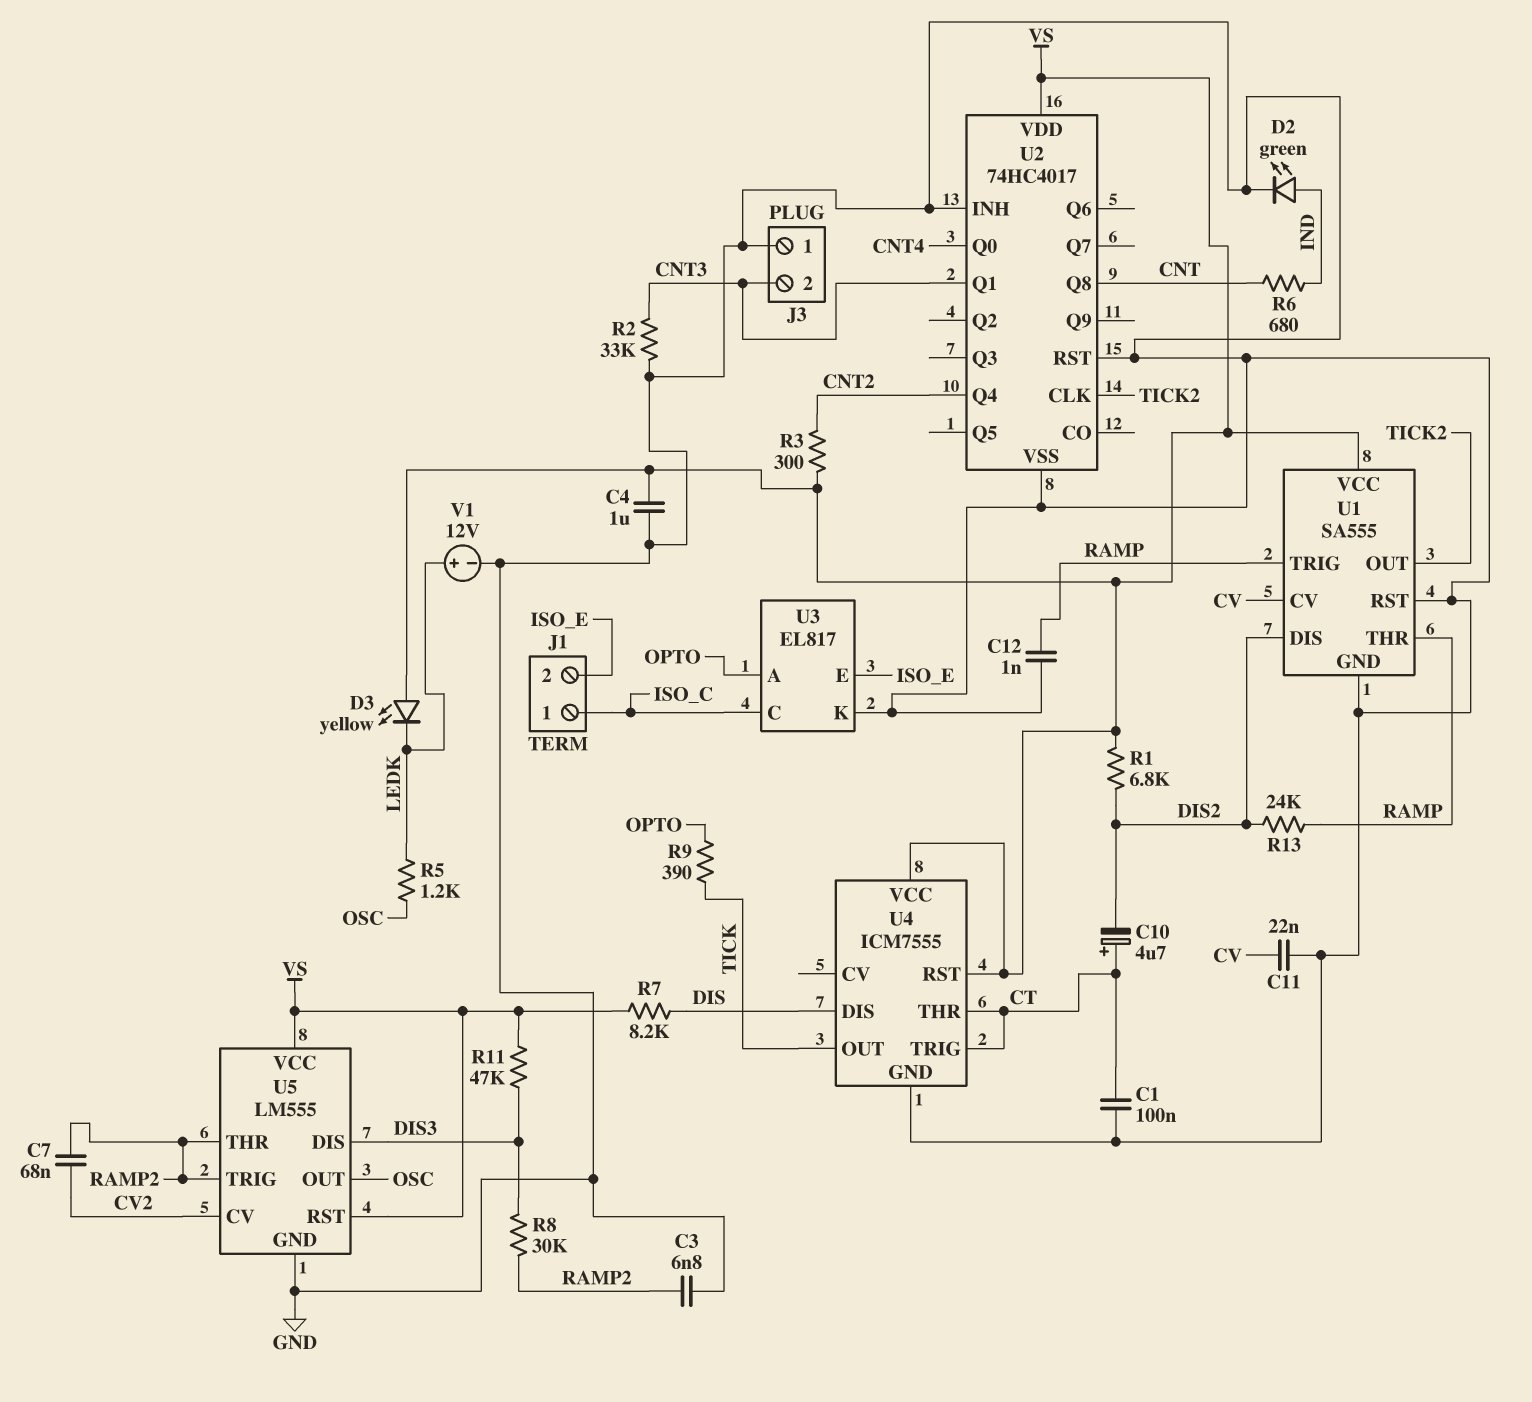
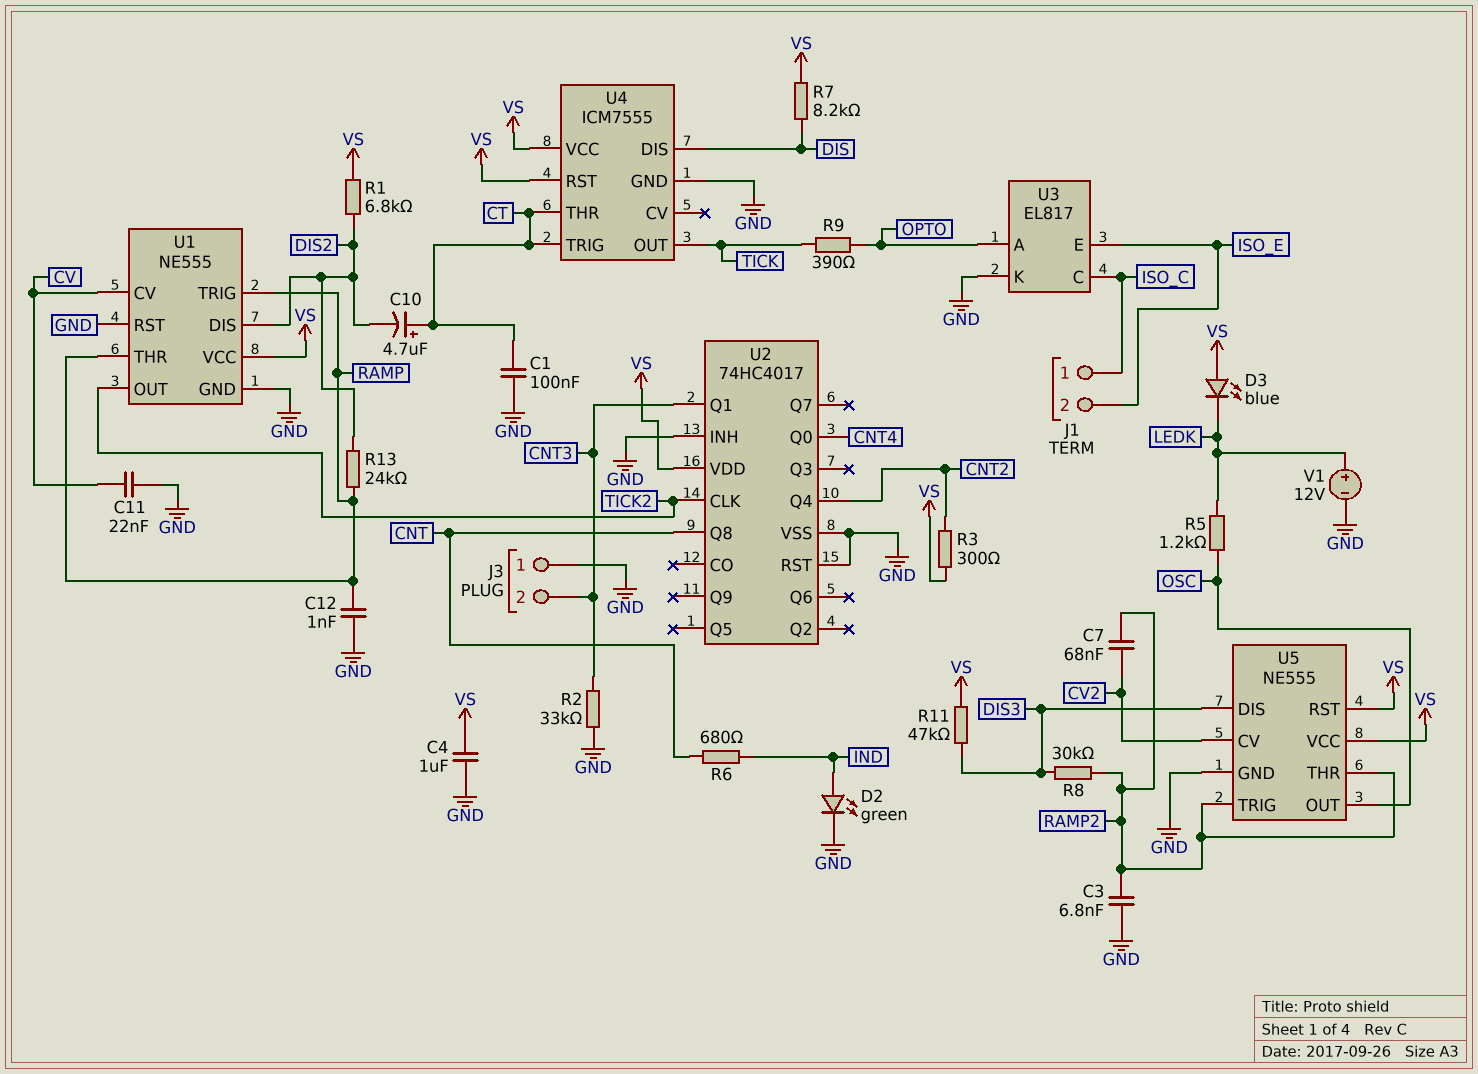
D3: LED yellow (A VS, K LEDK) -> LED blue (A VS, K LEDK)
U1: SA555 -> NE555
U5: LM555 -> NE555

